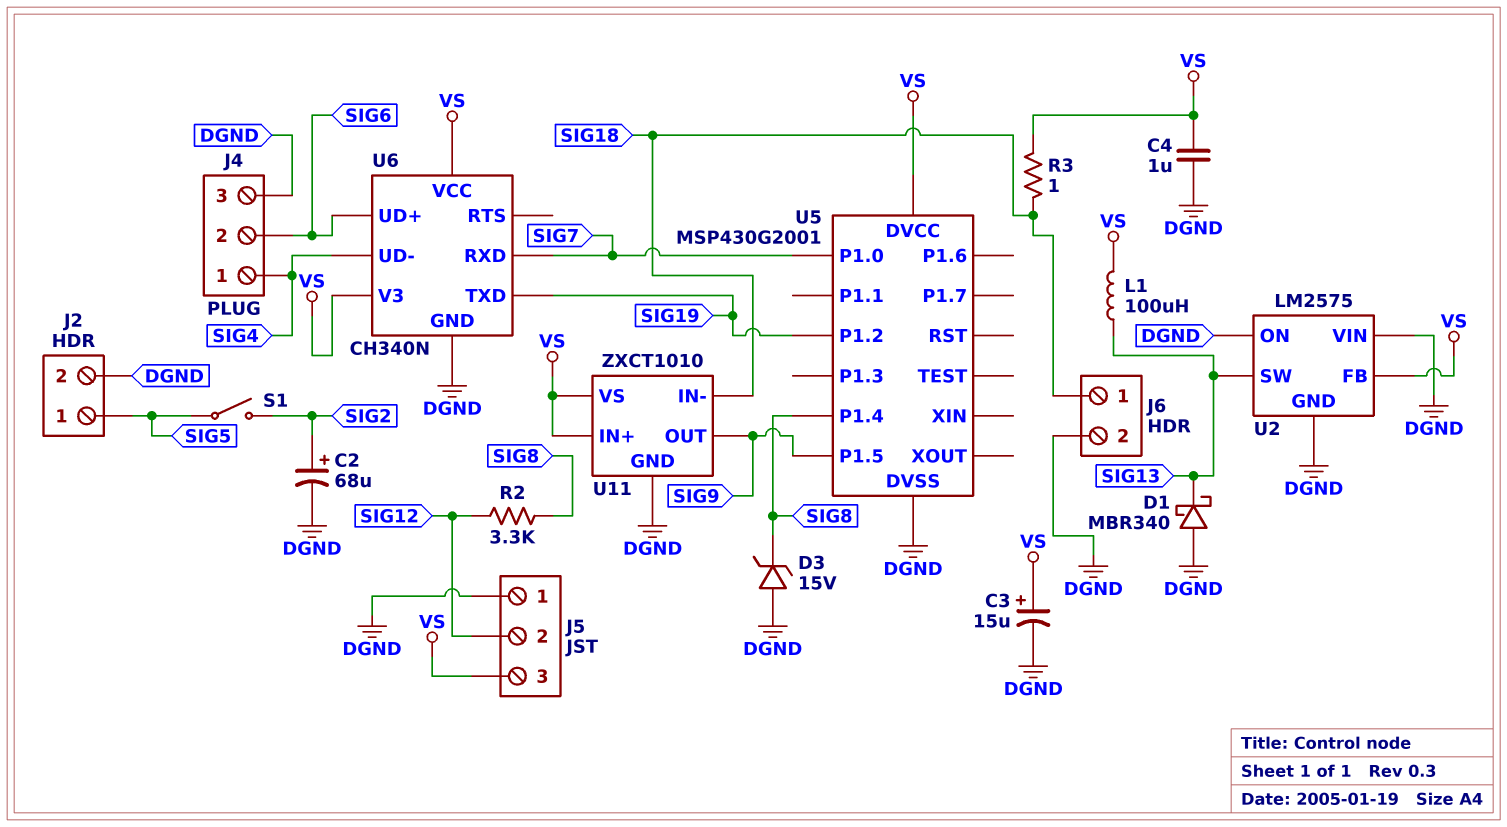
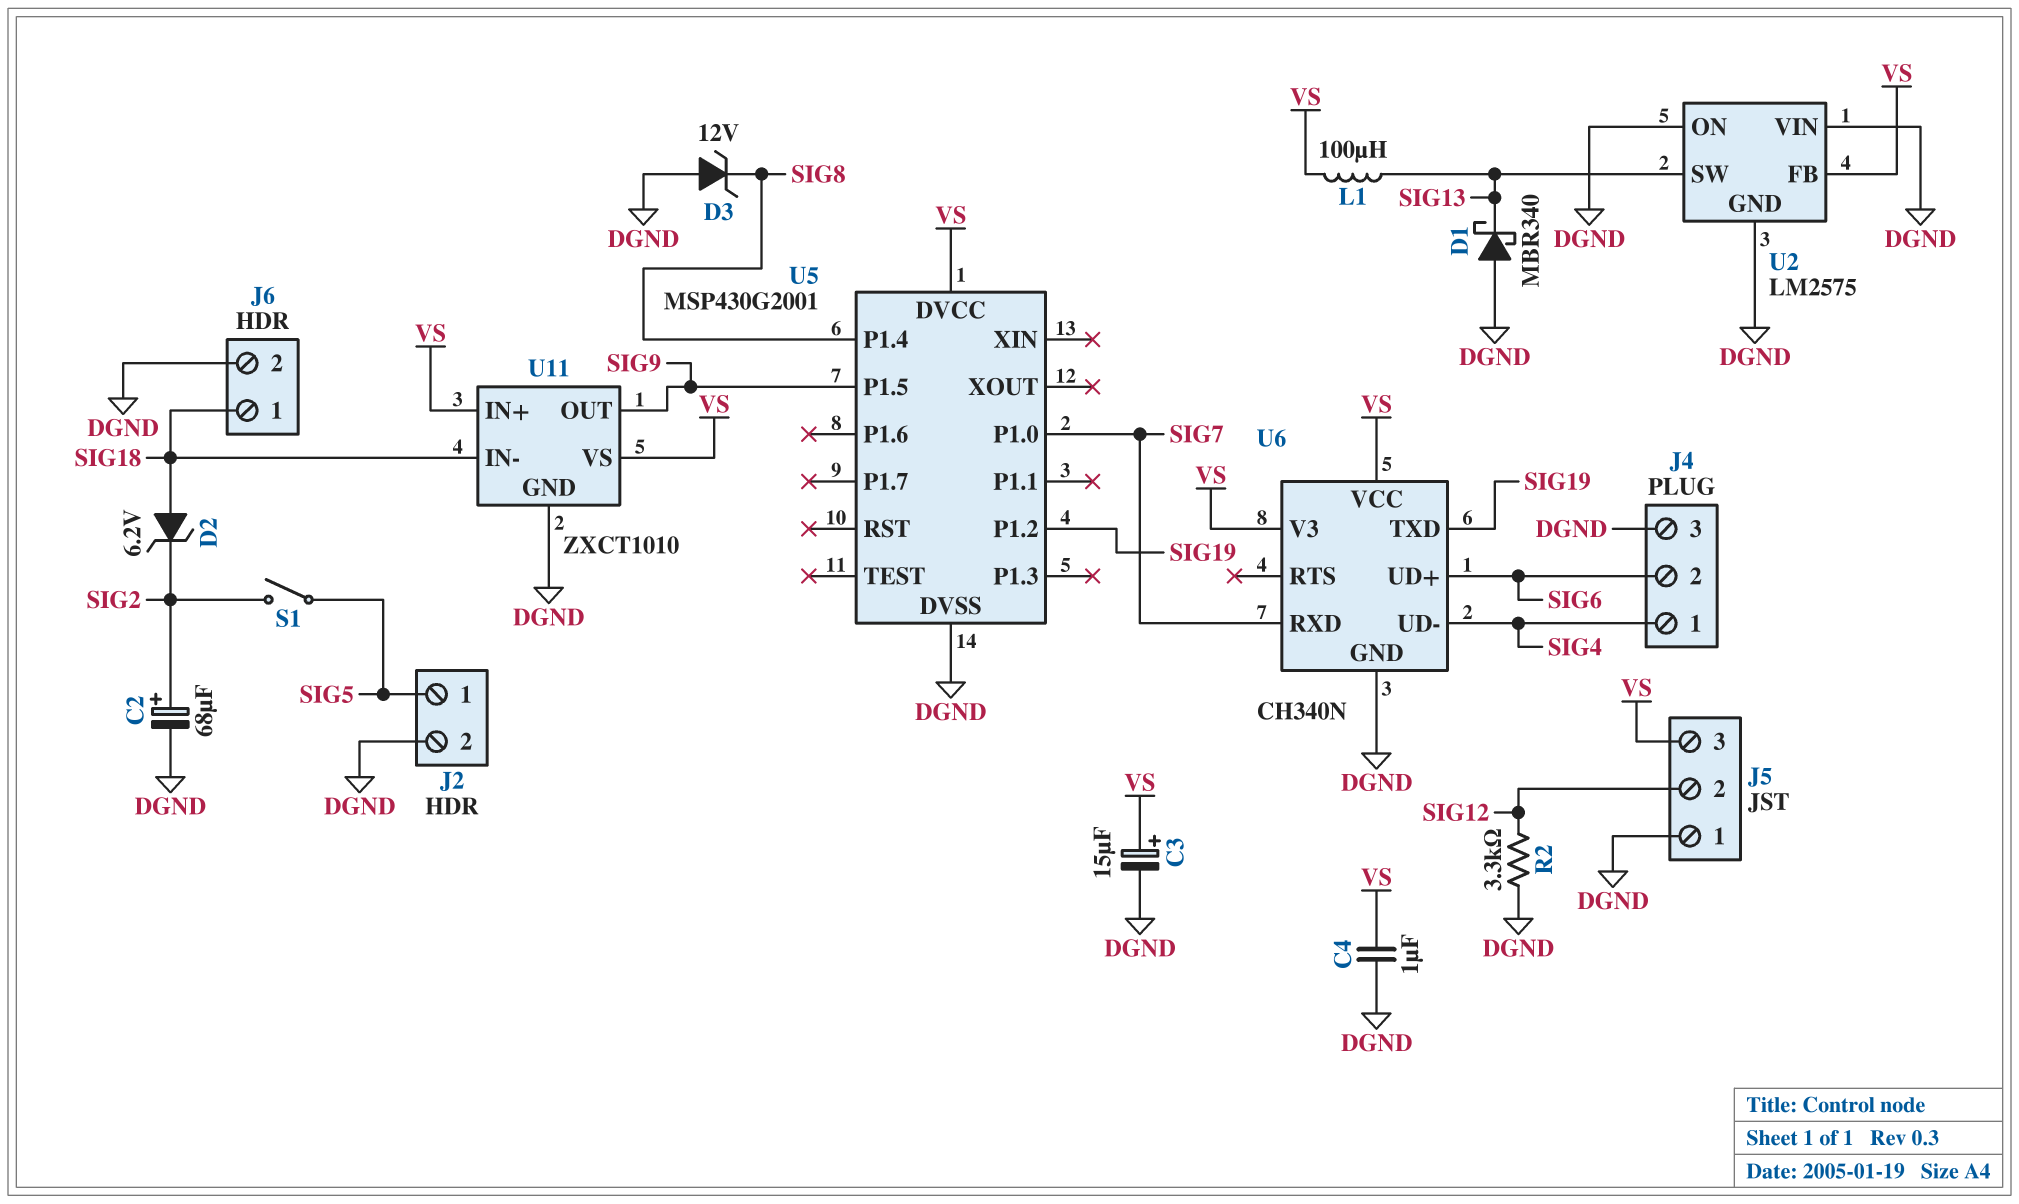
D2: none -> zener 6.2V (A SIG18, K SIG2)
D3: zener 15V (A DGND, K SIG8) -> zener 12V (A DGND, K SIG8)
R2: 3.3k (SIG8, SIG12) -> 3.3k (DGND, SIG12)
R3: 1 (SIG18, VS) -> none

